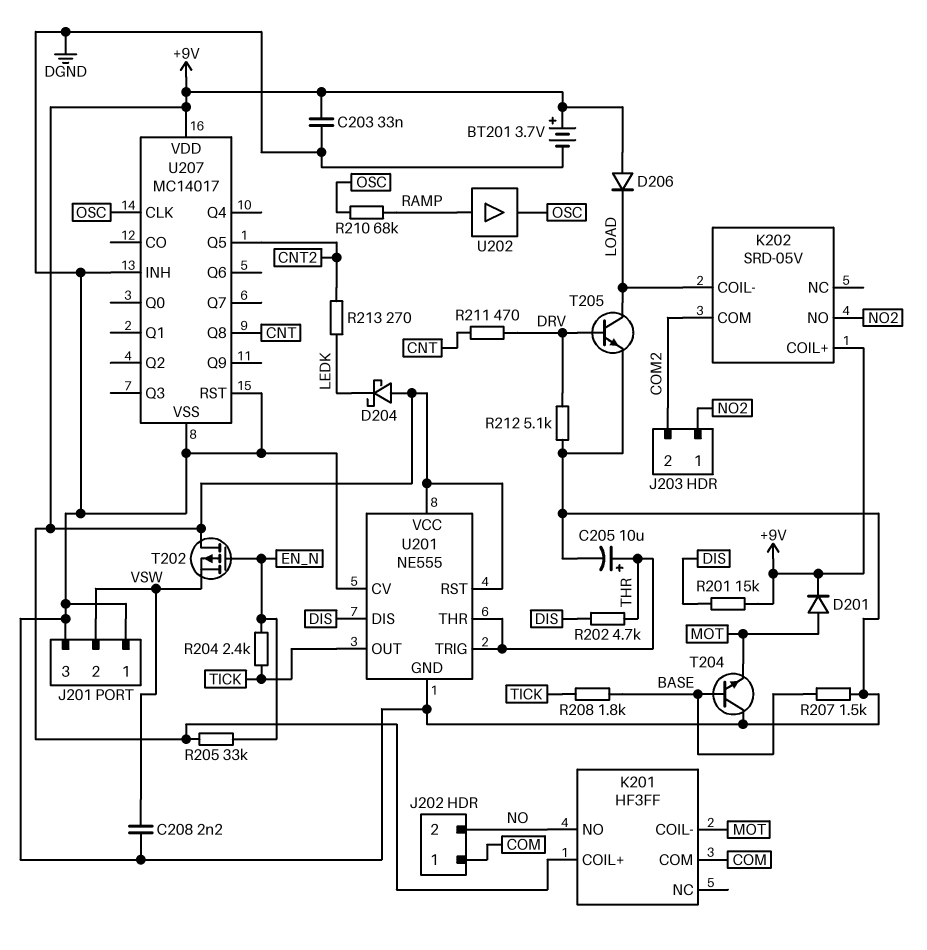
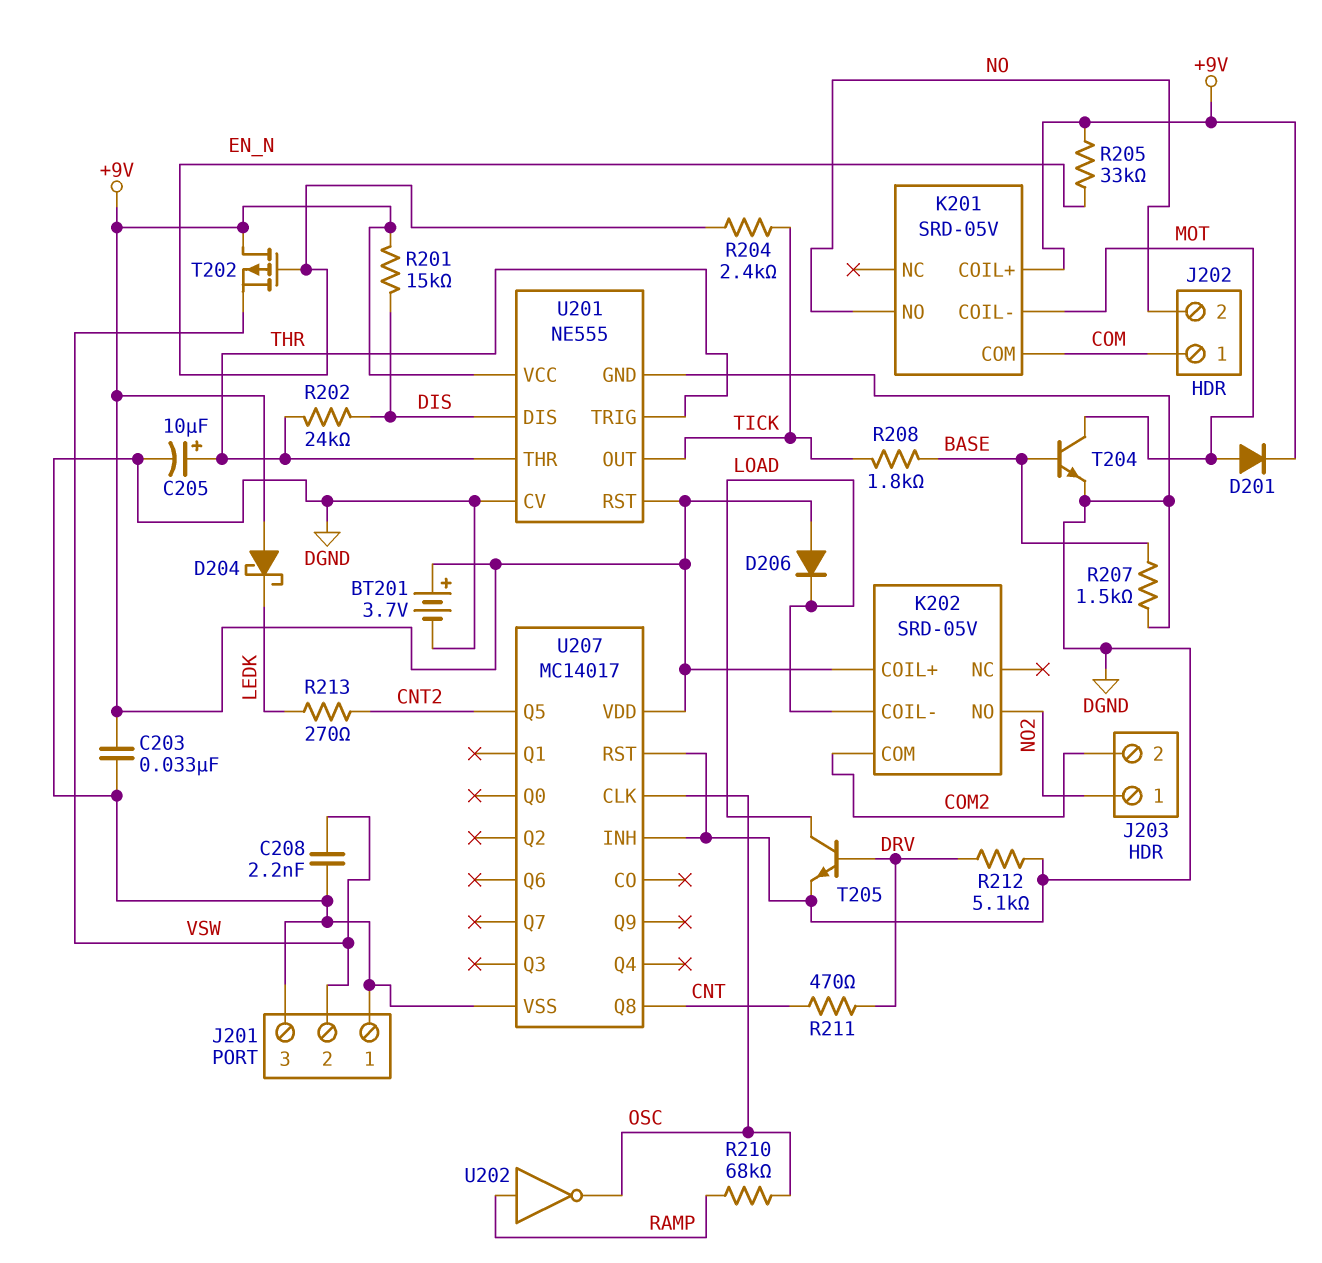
K201: HF3FF -> SRD-05V
R202: 4.7k (DIS, THR) -> 24k (DIS, THR)
T204: NPN (B BASE, C DGND, E MOT) -> NPN (B BASE, C MOT, E DGND)
U202: buffer (in RAMP, out OSC) -> NOT (in RAMP, out OSC)

